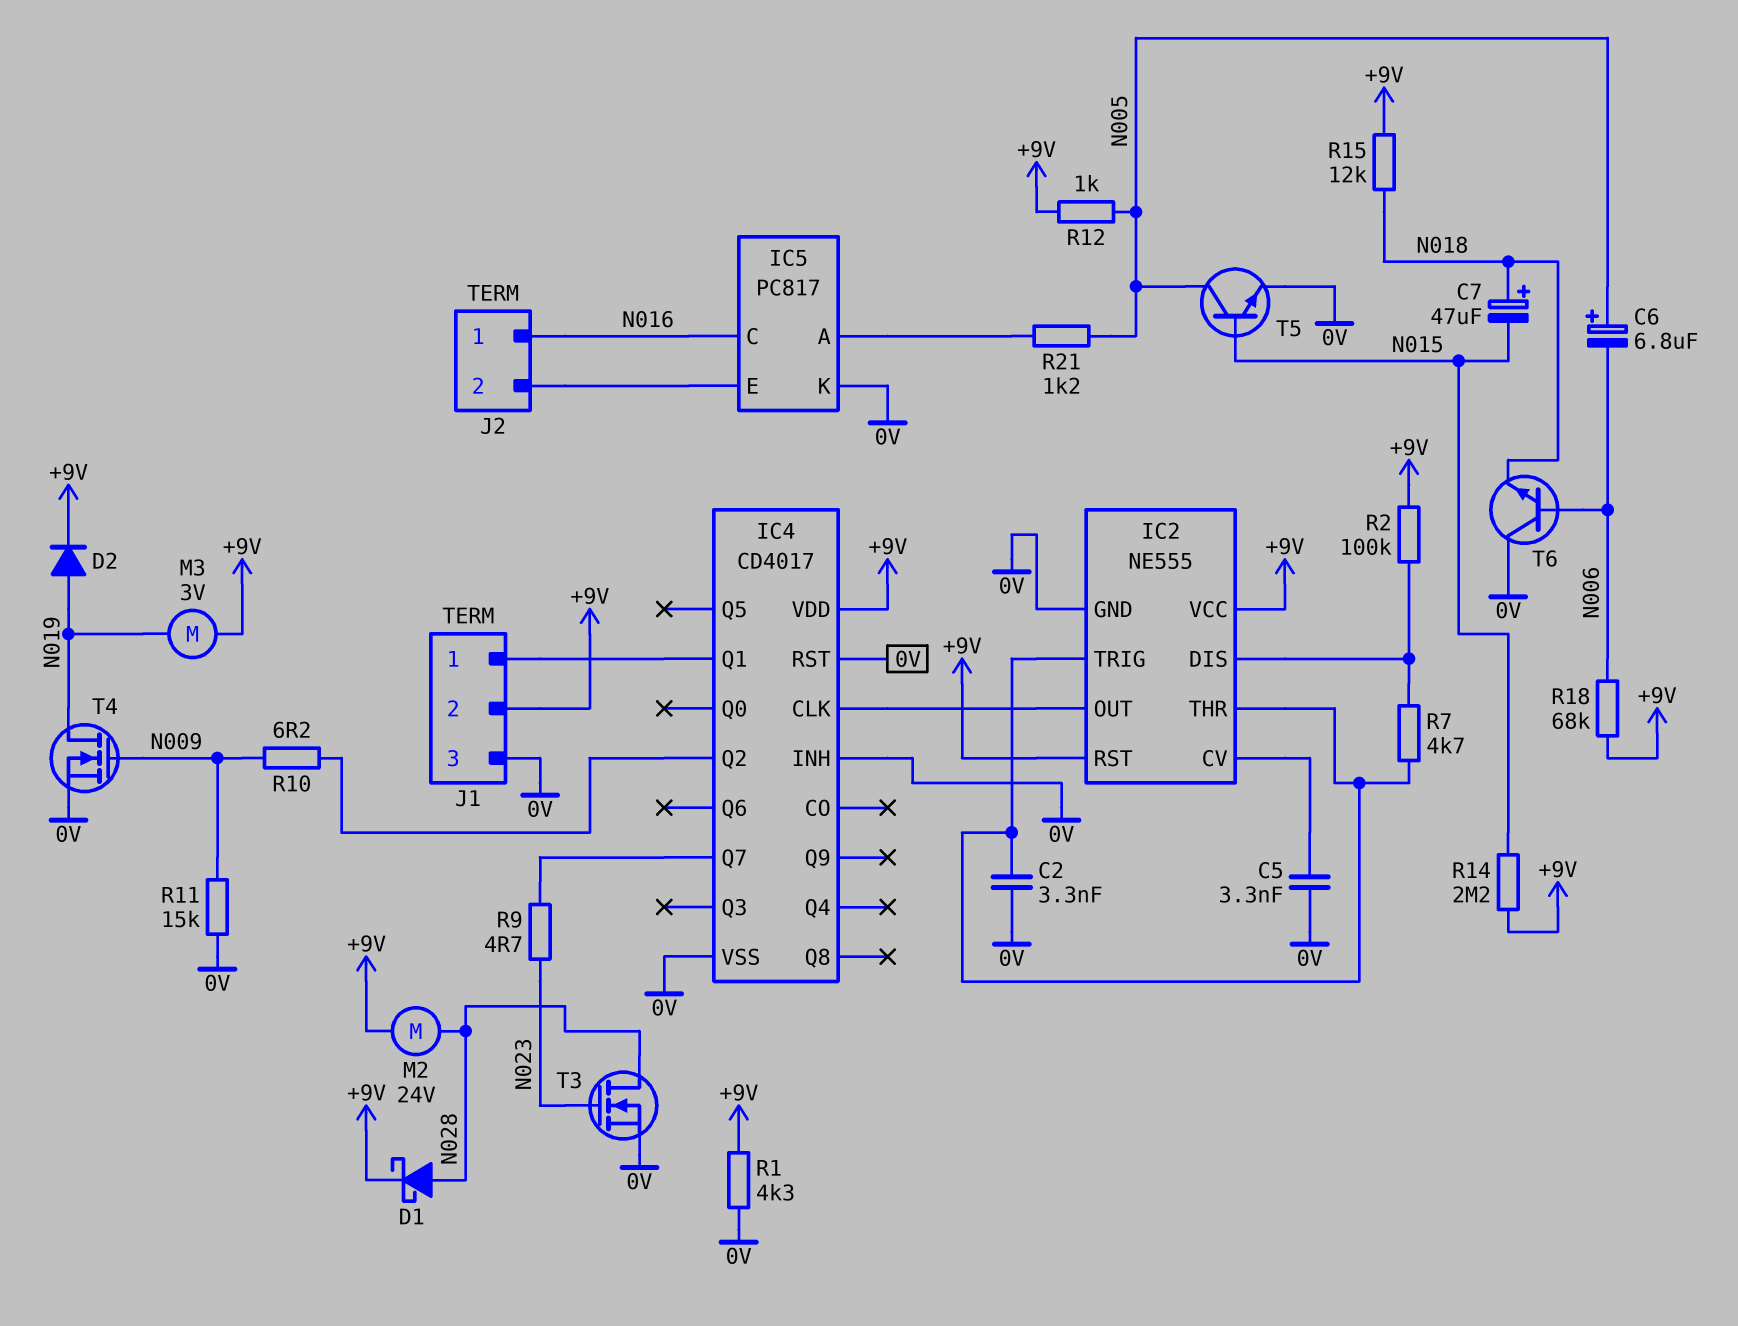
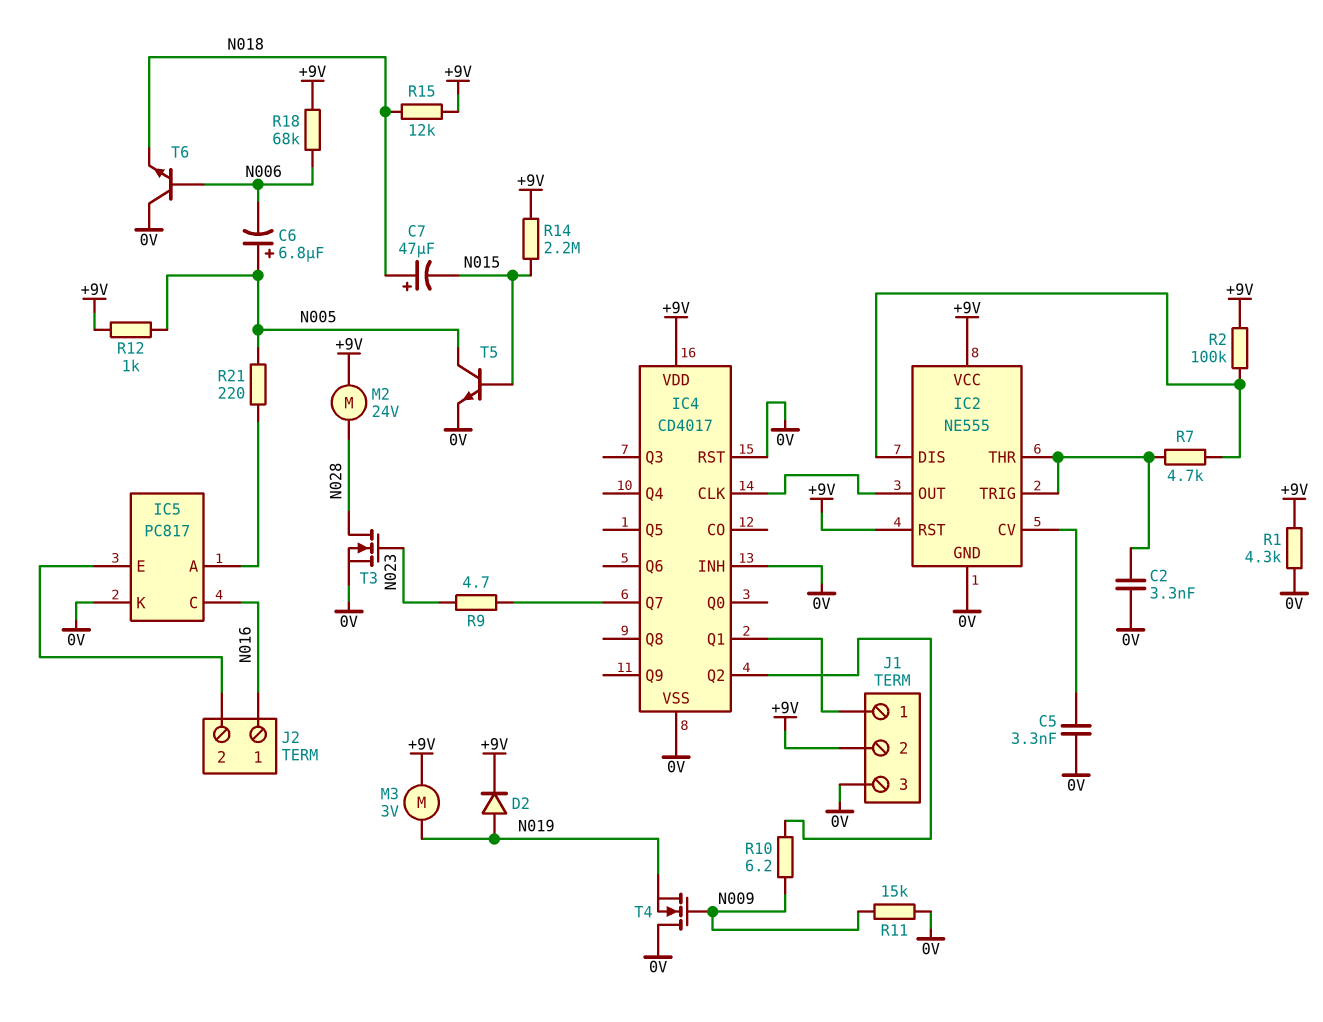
D1: schottky (A N028, K +9V) -> none
R21: 1.2k (IC5/A, N005) -> 220 (IC5/A, N005)
T4: NMOS (G N009, D N019, S 0V) -> NMOS (G N009, D 0V, S N019)

